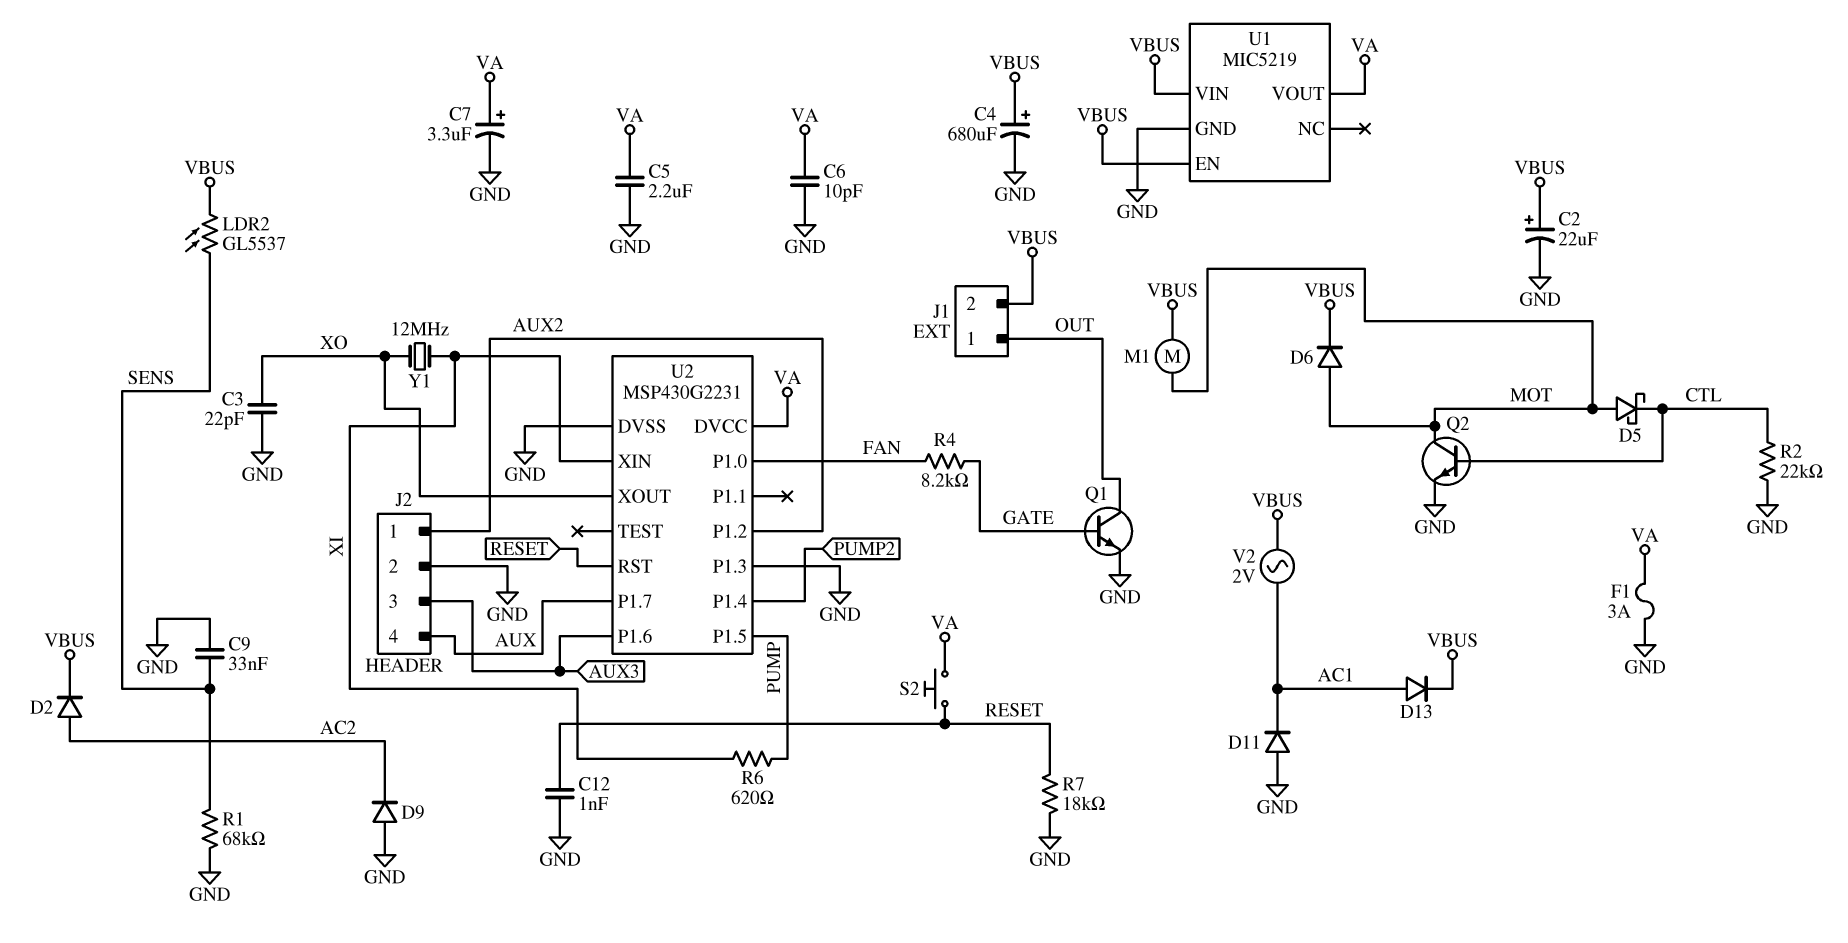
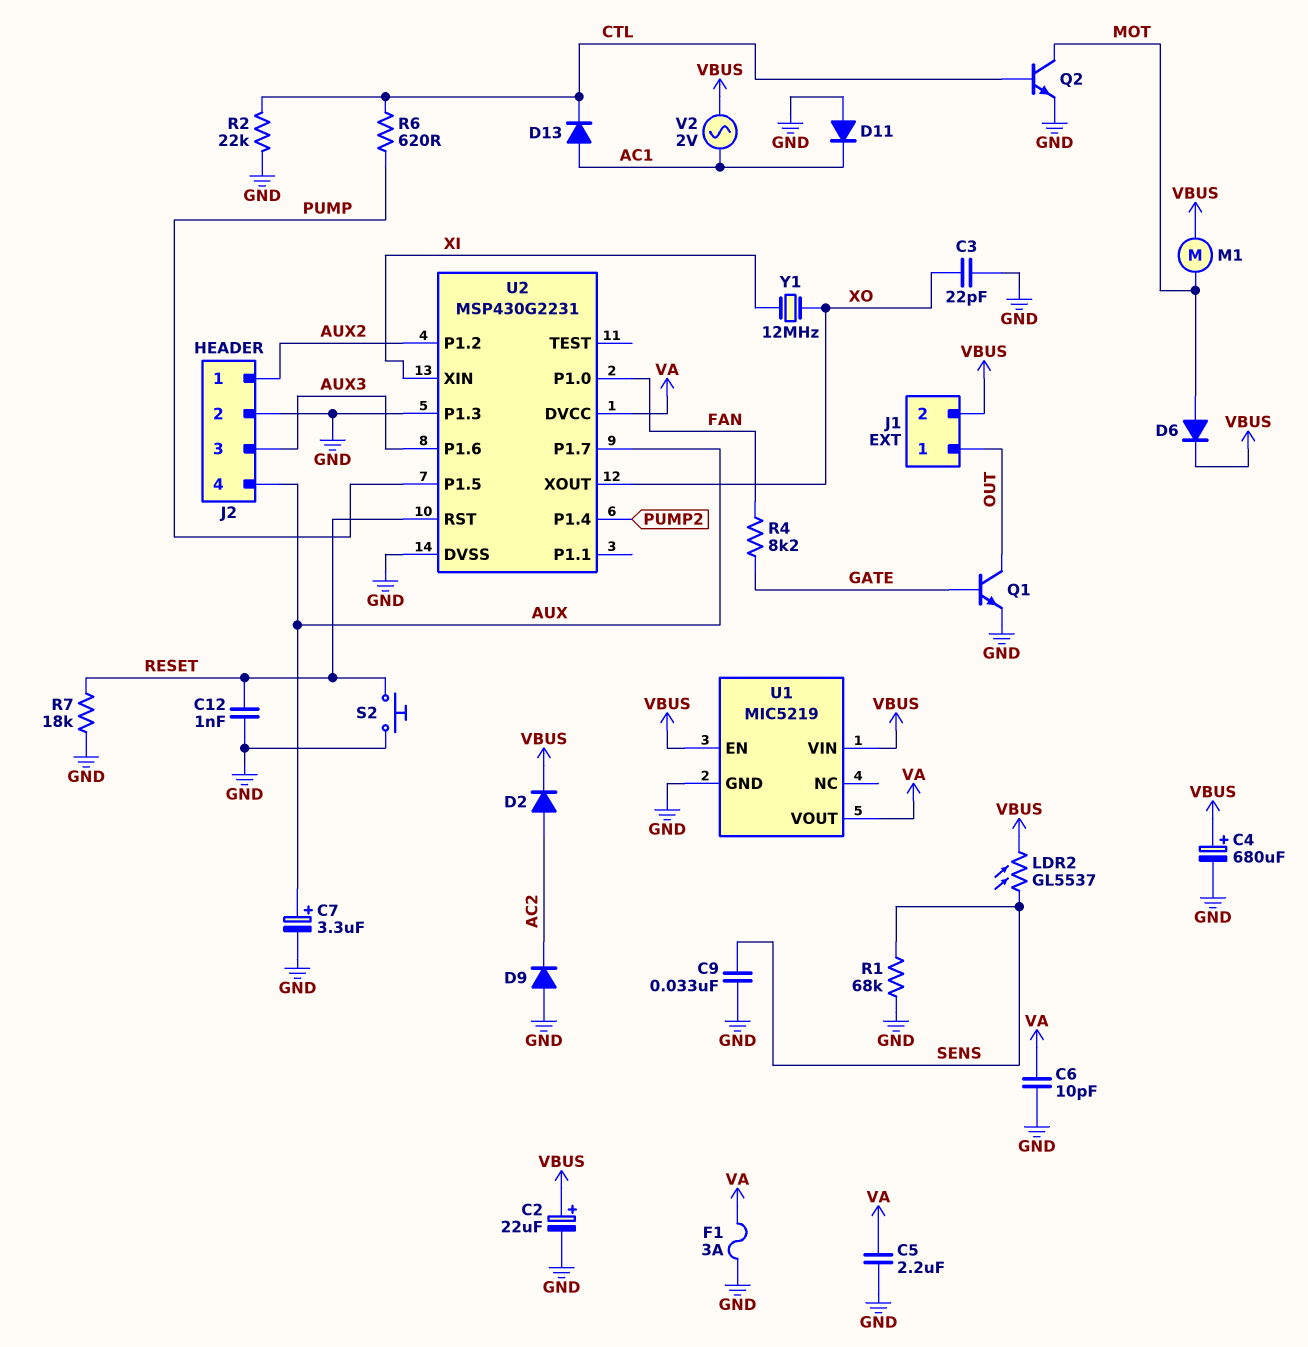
C7: 3.3uF (plus VA, minus GND) -> 3.3uF (plus AUX, minus GND)
D5: schottky (A MOT, K CTL) -> none
D13: diode (A AC1, K VBUS) -> diode (A AC1, K CTL)
R6: 620 (PUMP, XI) -> 620 (CTL, PUMP)
S2: button (RESET, VA) -> button (GND, RESET)

